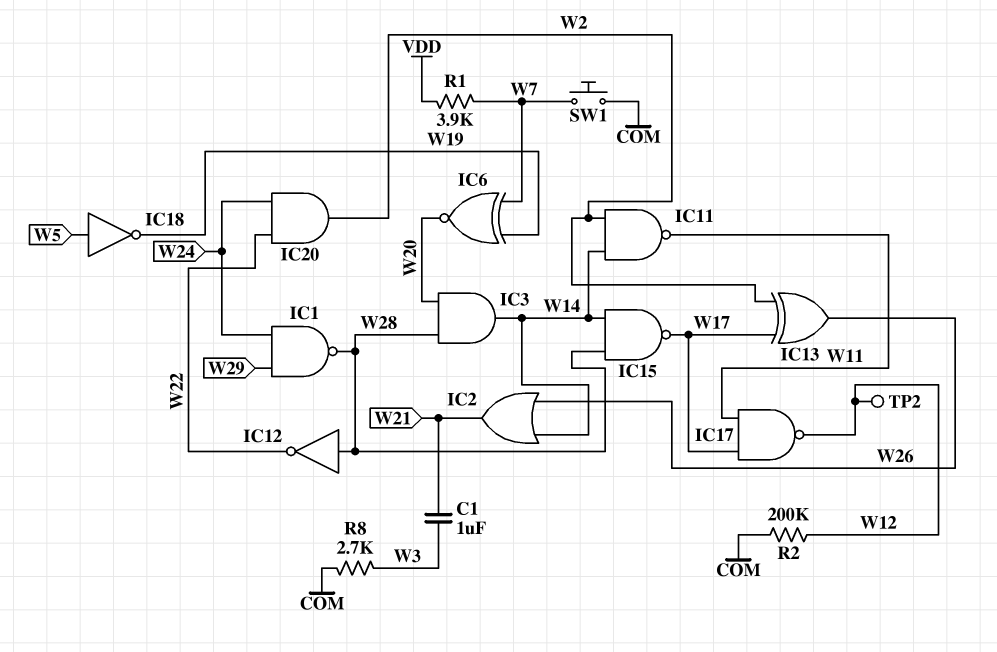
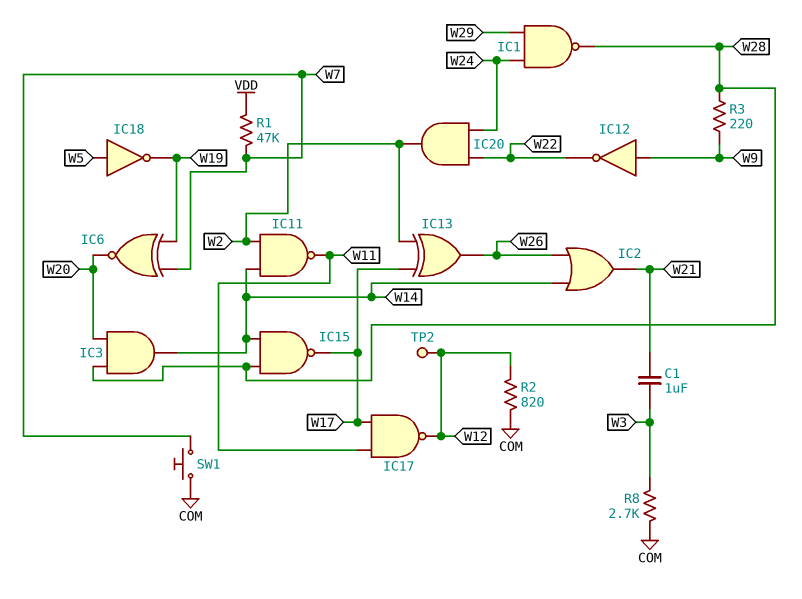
IC12: NOT (in W28, out W22) -> NOT (in W9, out W22)
R1: 3.9k (VDD, W7) -> 47k (VDD, W7)
R2: 200k (COM, W12) -> 820 (COM, W12)
R3: none -> 220 (W9, W28)

